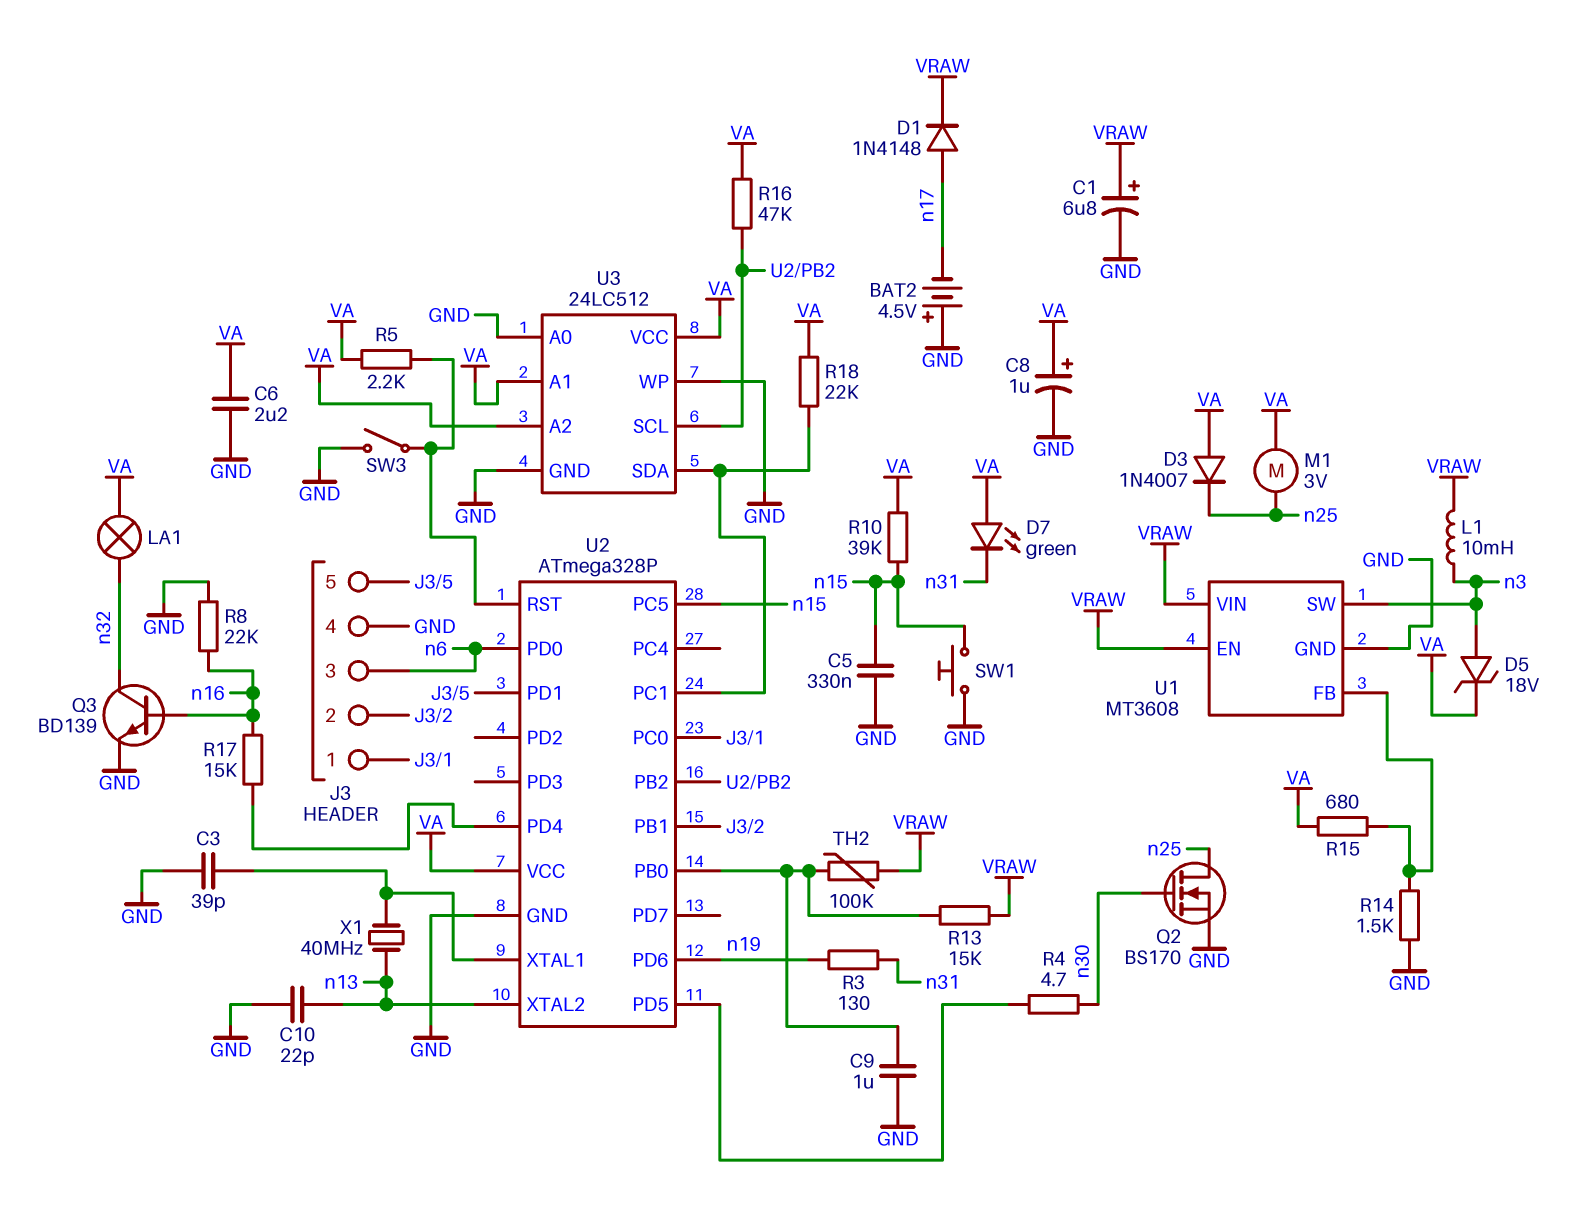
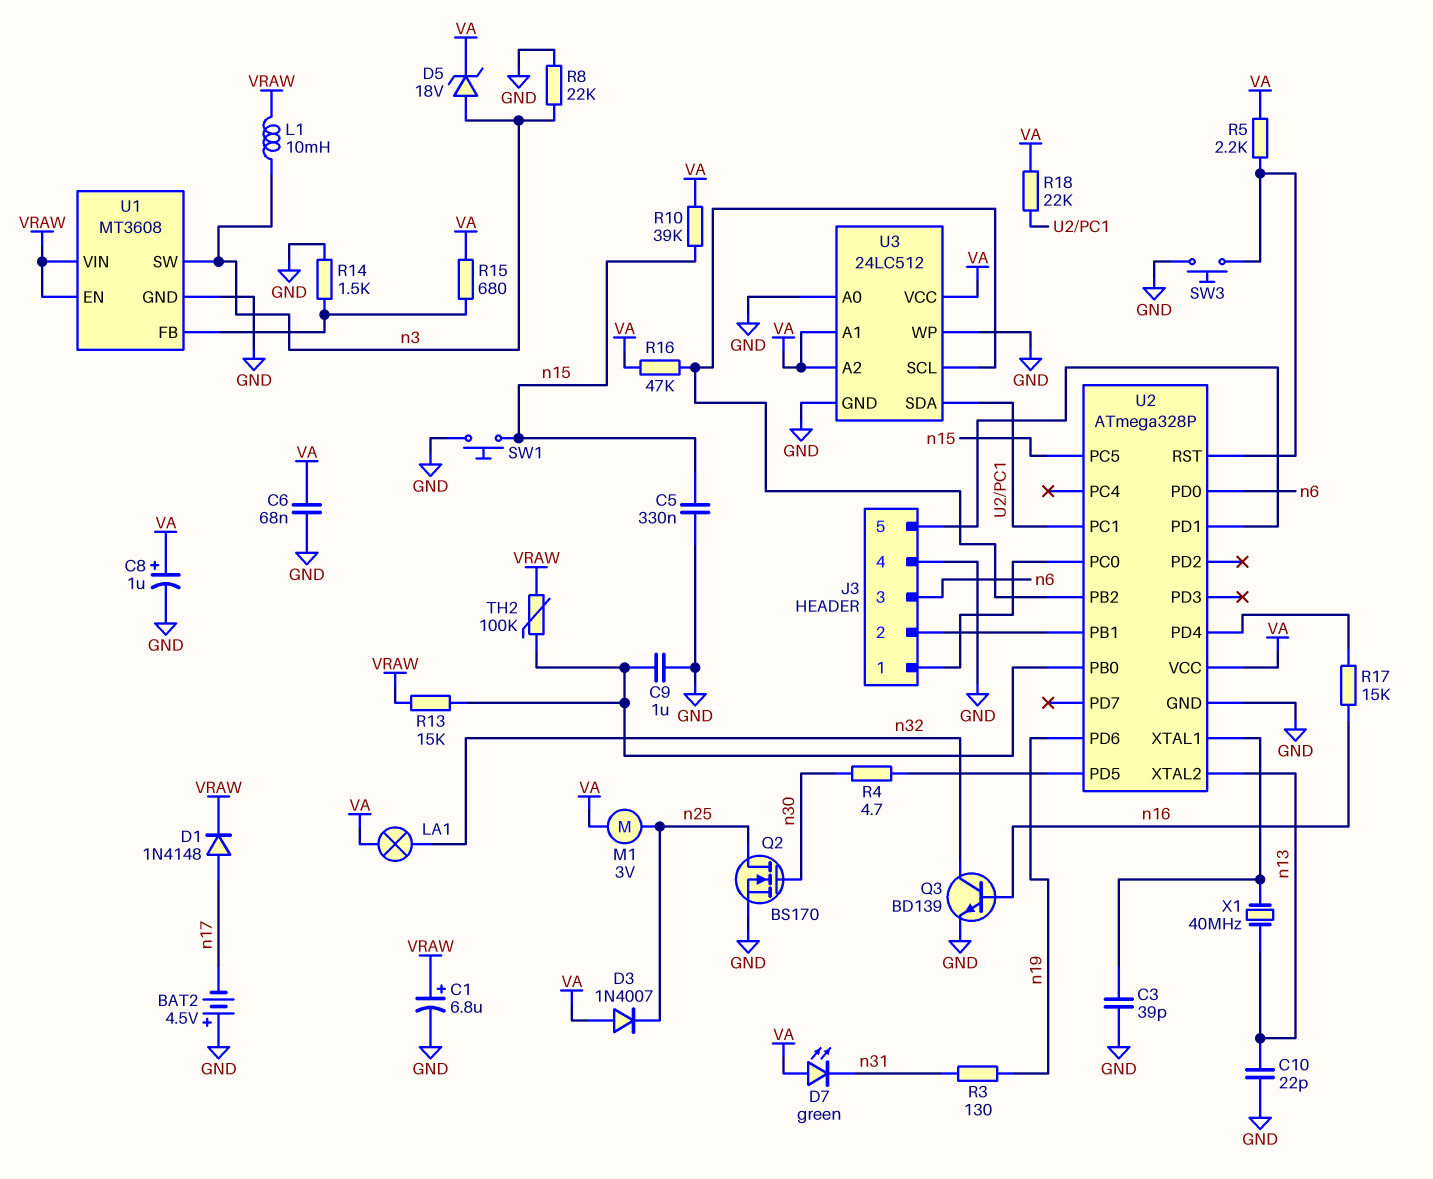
C6: 2.2uF (GND, VA) -> 68nF (GND, VA)
R8: 22k (GND, n16) -> 22k (GND, n3)
SW3: switch (GND, U2/RST) -> button (GND, U2/RST)

